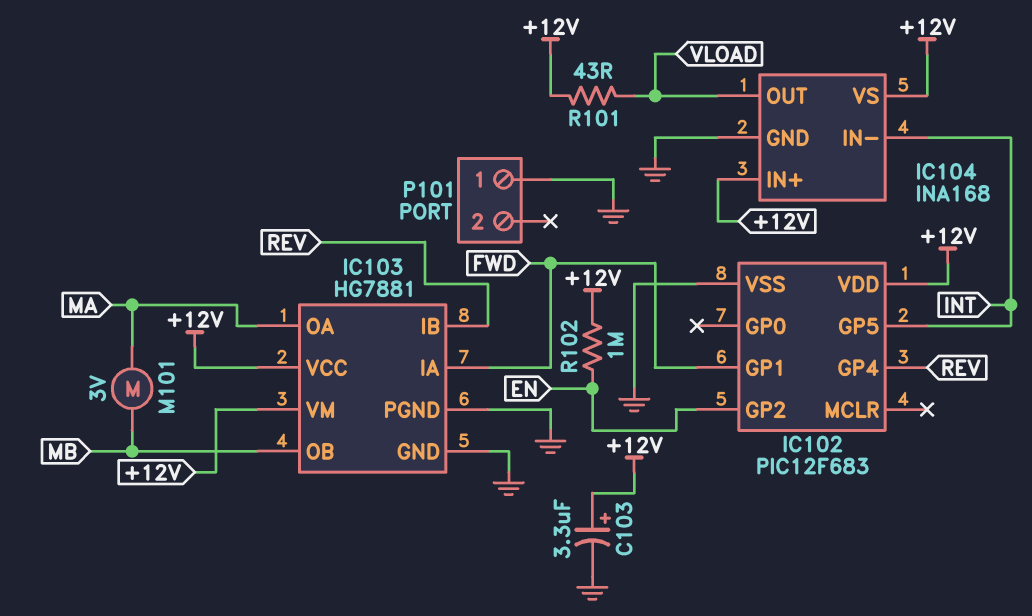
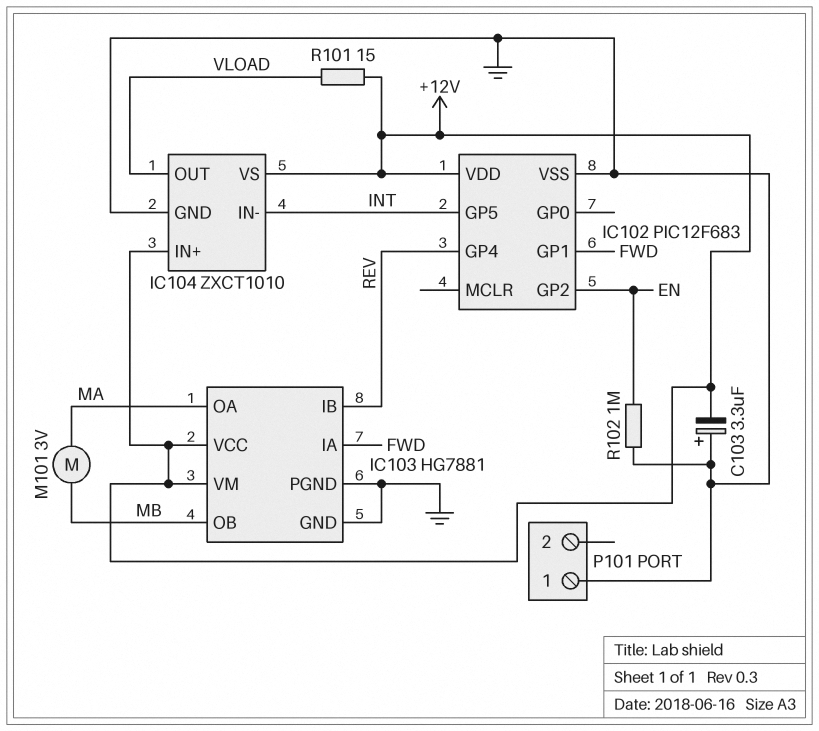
C103: 3.3uF (plus +12V, minus GND) -> 3.3uF (plus GND, minus +12V)
IC104: INA168 -> ZXCT1010
R101: 43 (+12V, VLOAD) -> 15 (+12V, VLOAD)
R102: 1M (+12V, EN) -> 1M (EN, GND)

